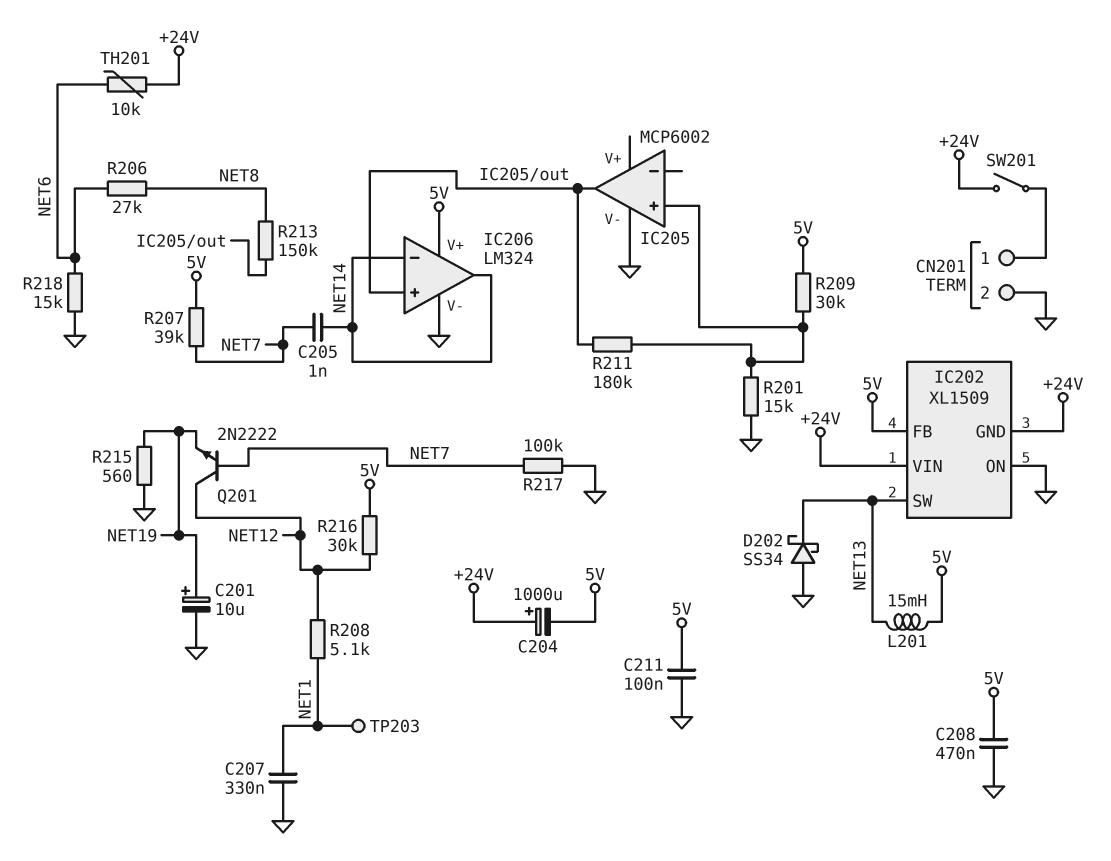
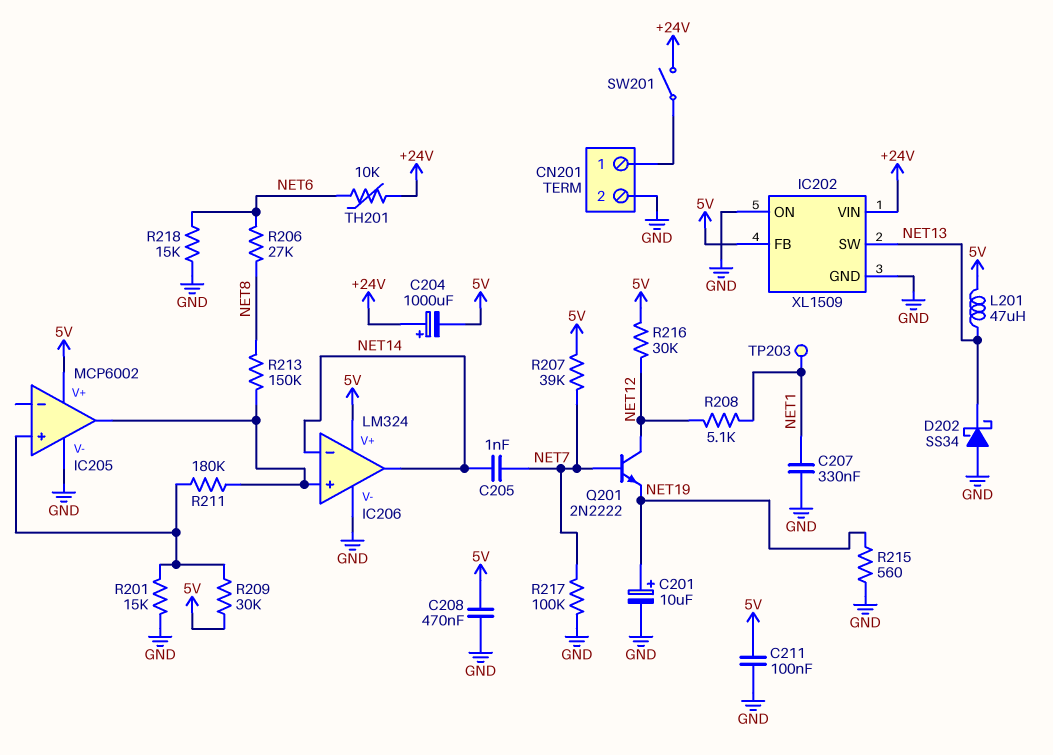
IC202 pin GND: +24V -> GND
IC205 pin V+: none -> 5V
L201: 15mH (5V, NET13) -> 47uH (5V, NET13)

